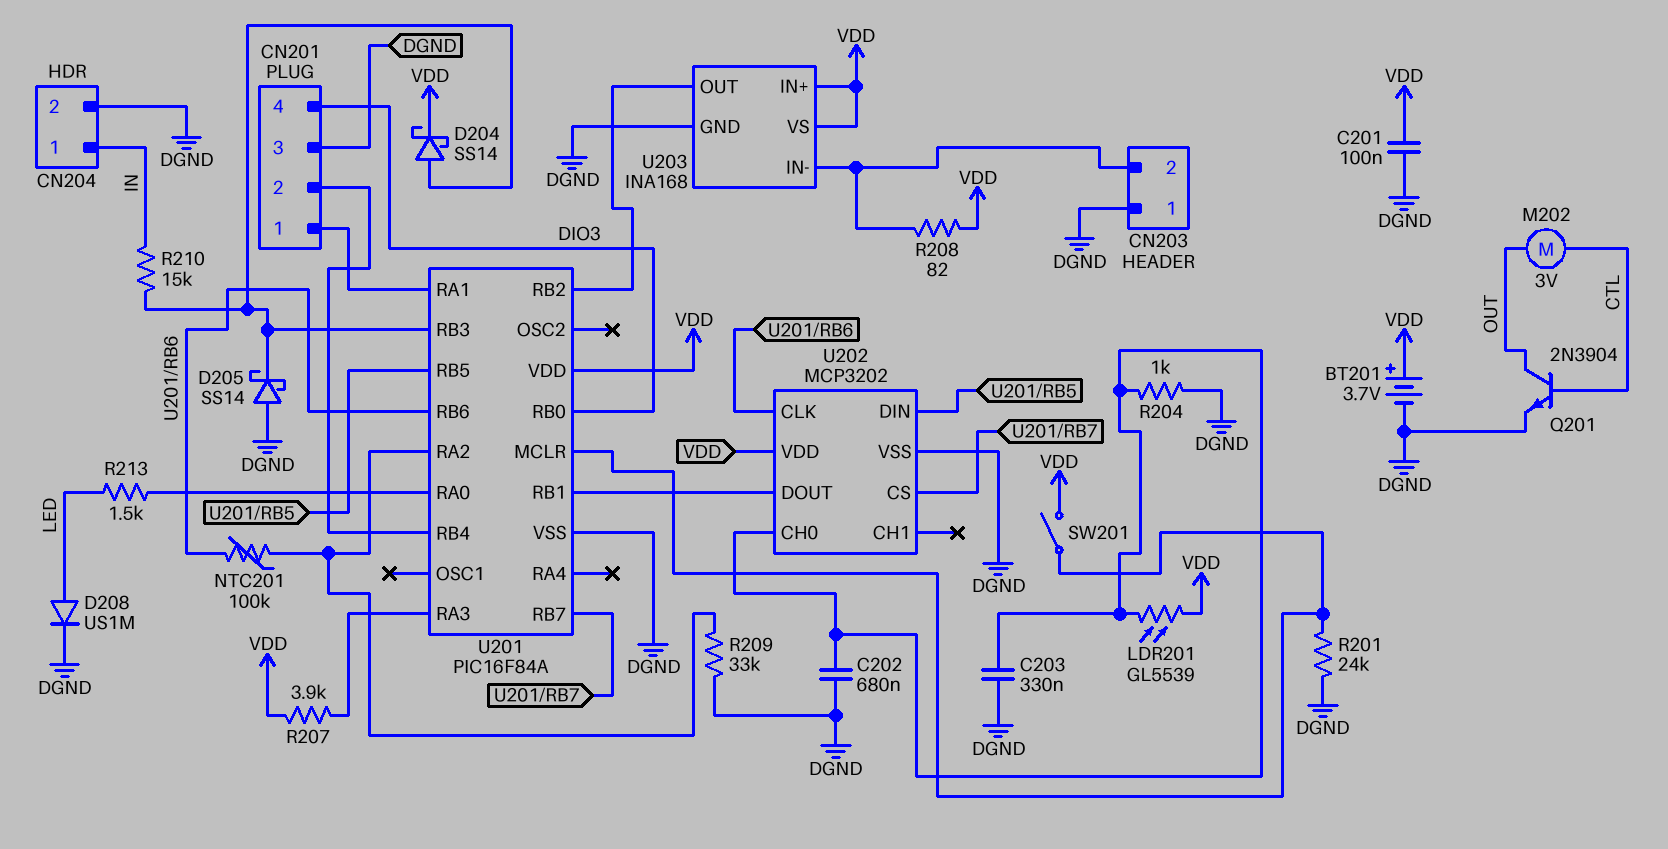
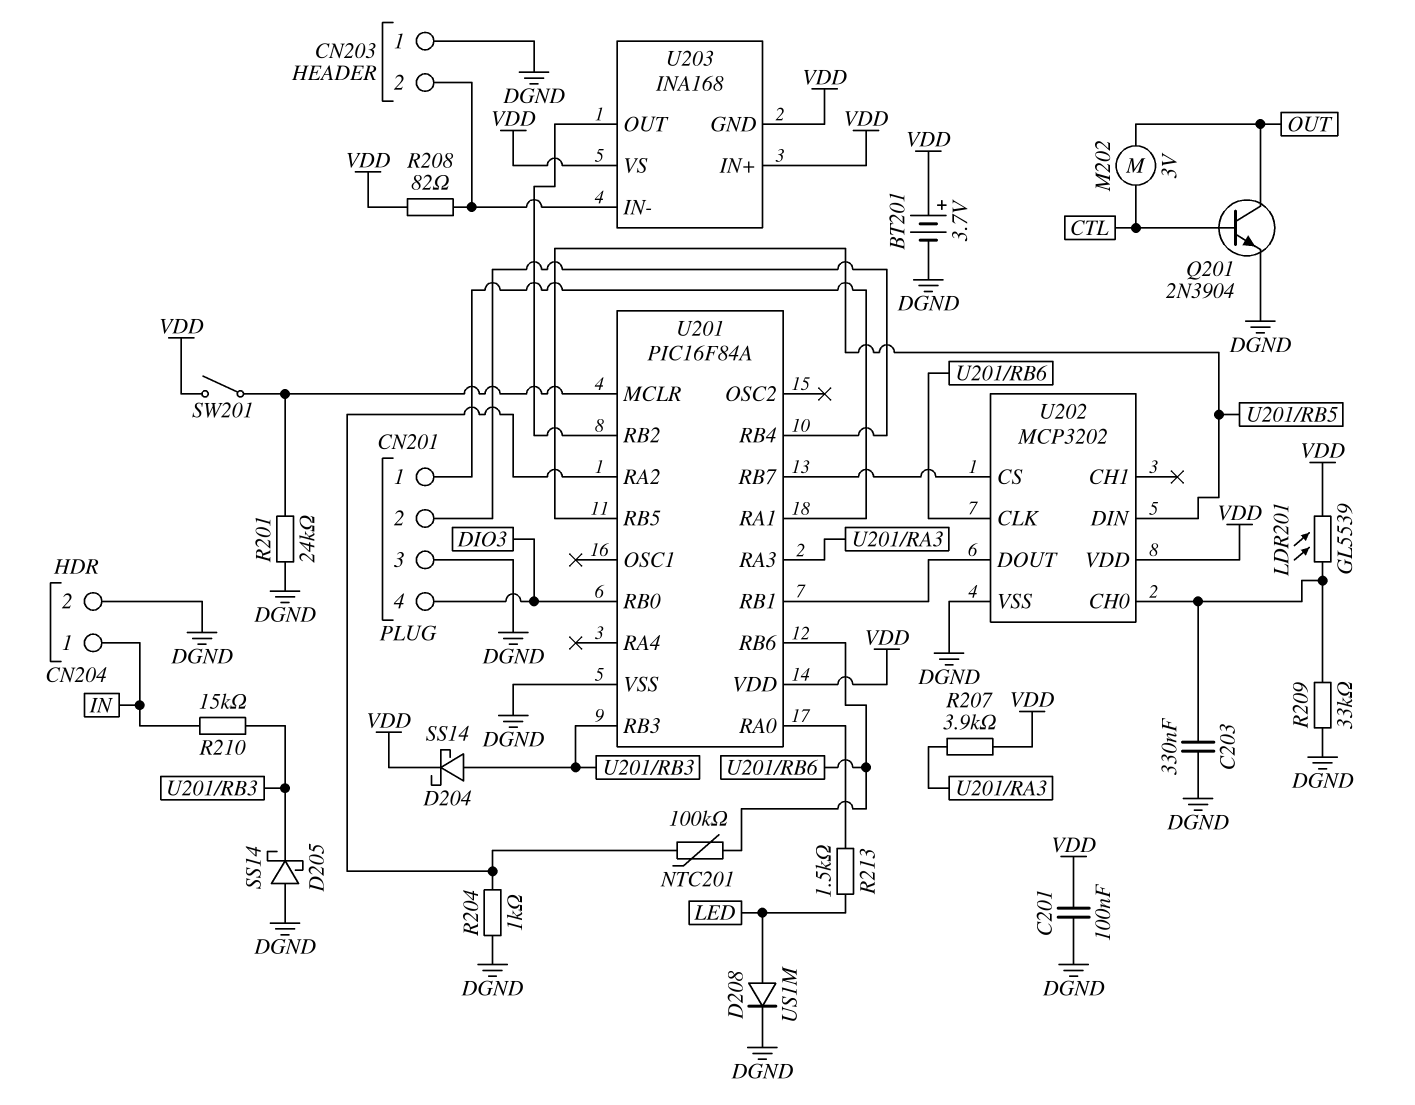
C202: 680nF (DGND, U202/CH0) -> none
R204: 1k (DGND, U202/CH0) -> 1k (DGND, U201/RA2)
R209: 33k (DGND, U201/RA2) -> 33k (DGND, U202/CH0)
U203 pin GND: DGND -> VDD

